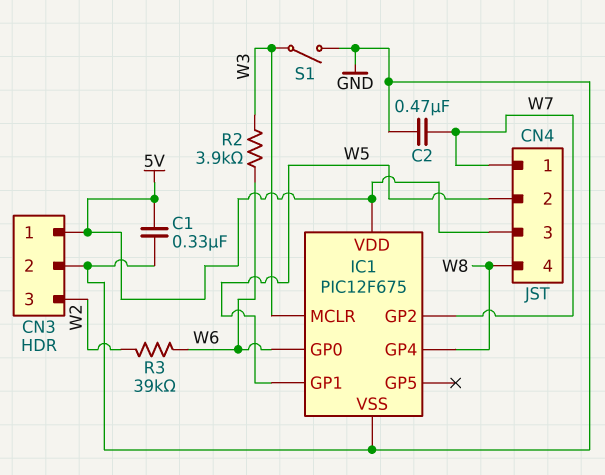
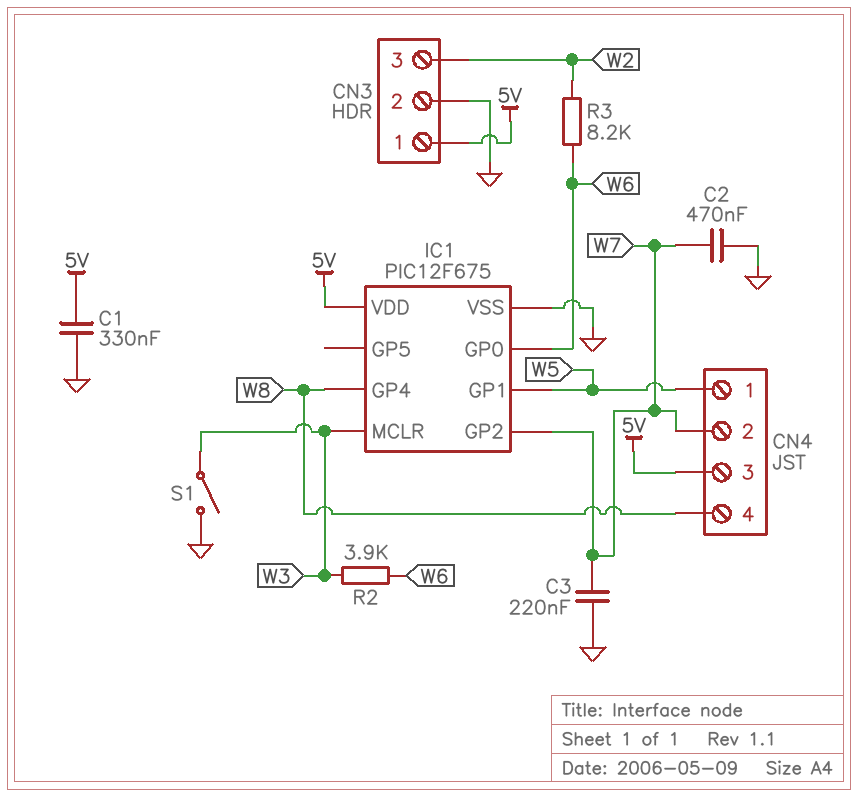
C3: none -> 220nF (GND, W7)
CN4 pin 1: W7 -> W5
CN4 pin 2: W5 -> W7
R3: 39k (W2, W6) -> 8.2k (W2, W6)

